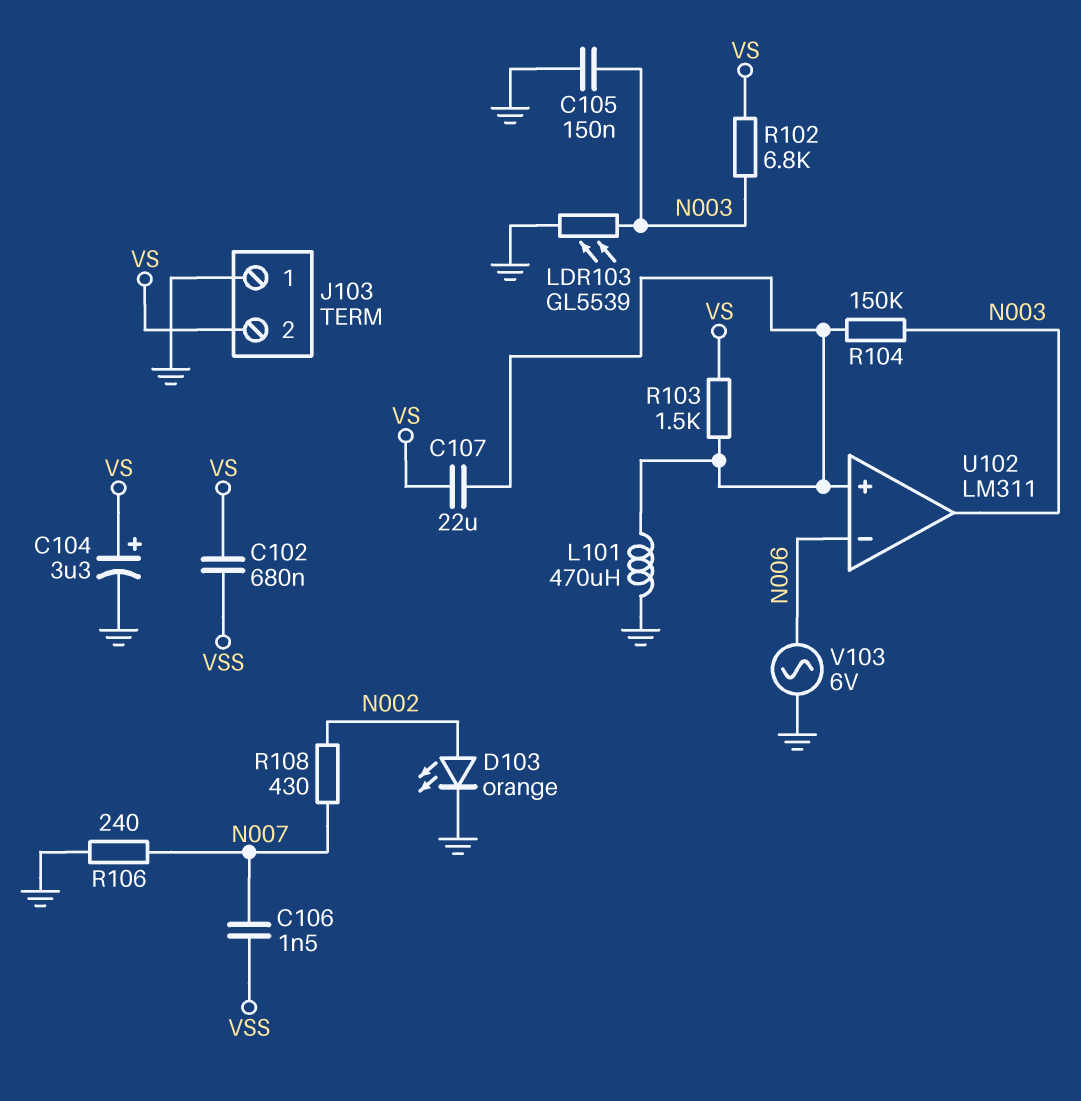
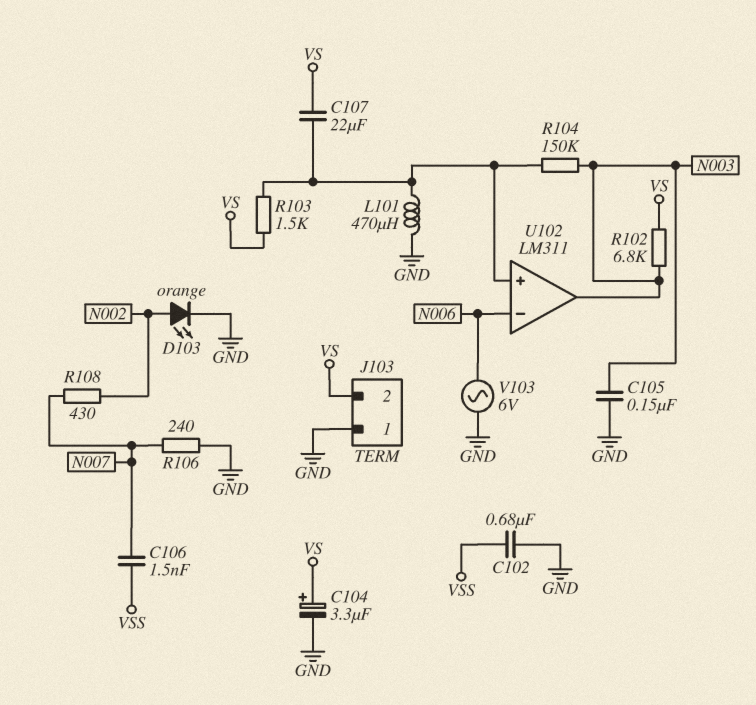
C102: 680nF (VS, VSS) -> 680nF (GND, VSS)
LDR103: GL5539 (GND, N003) -> none

